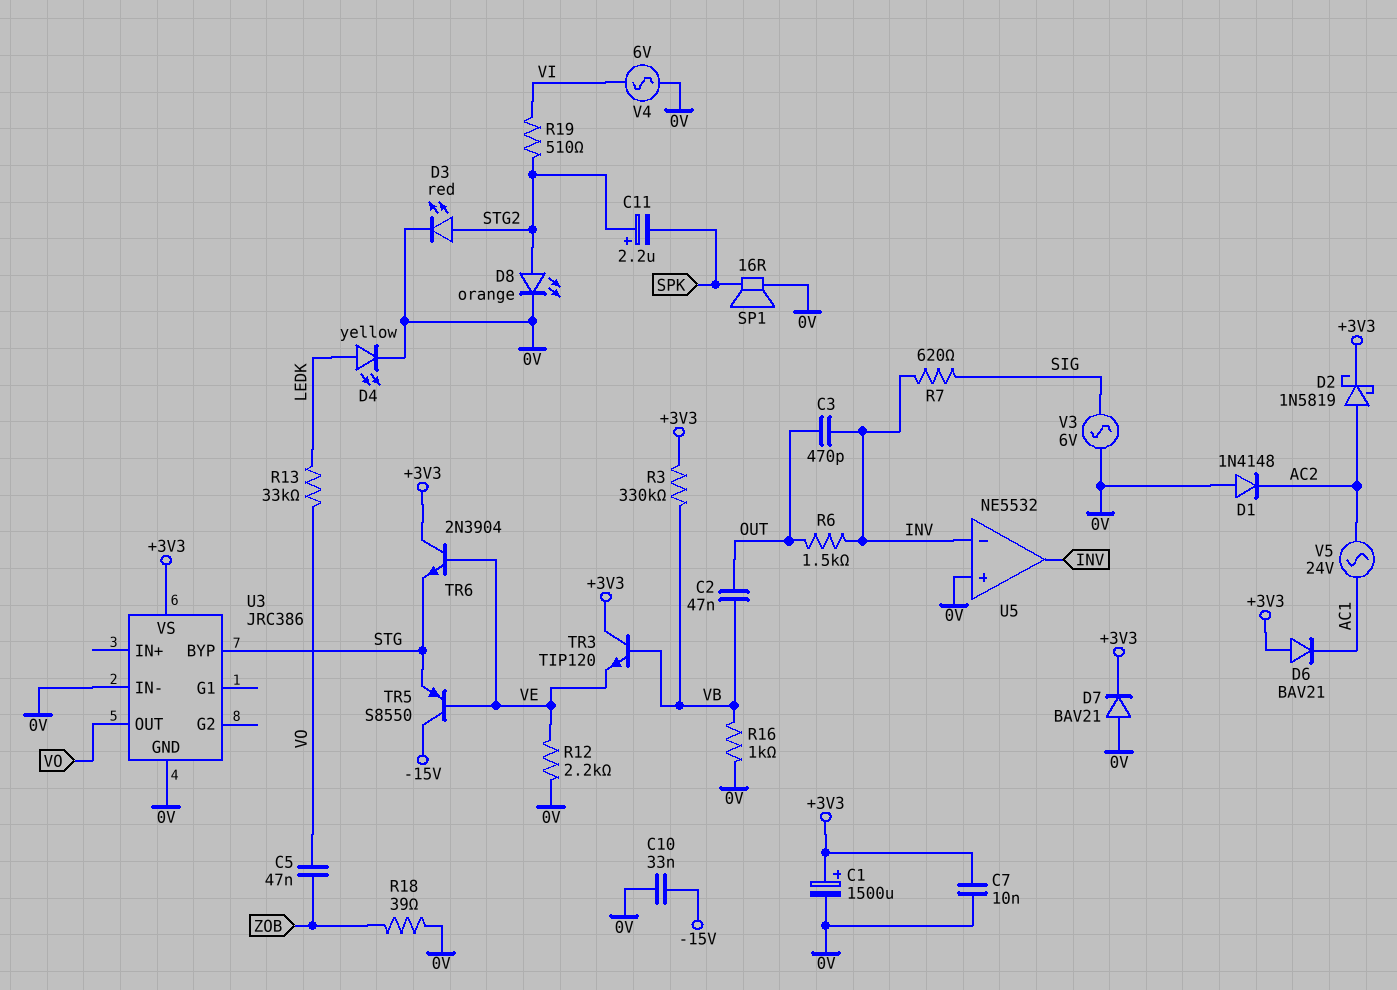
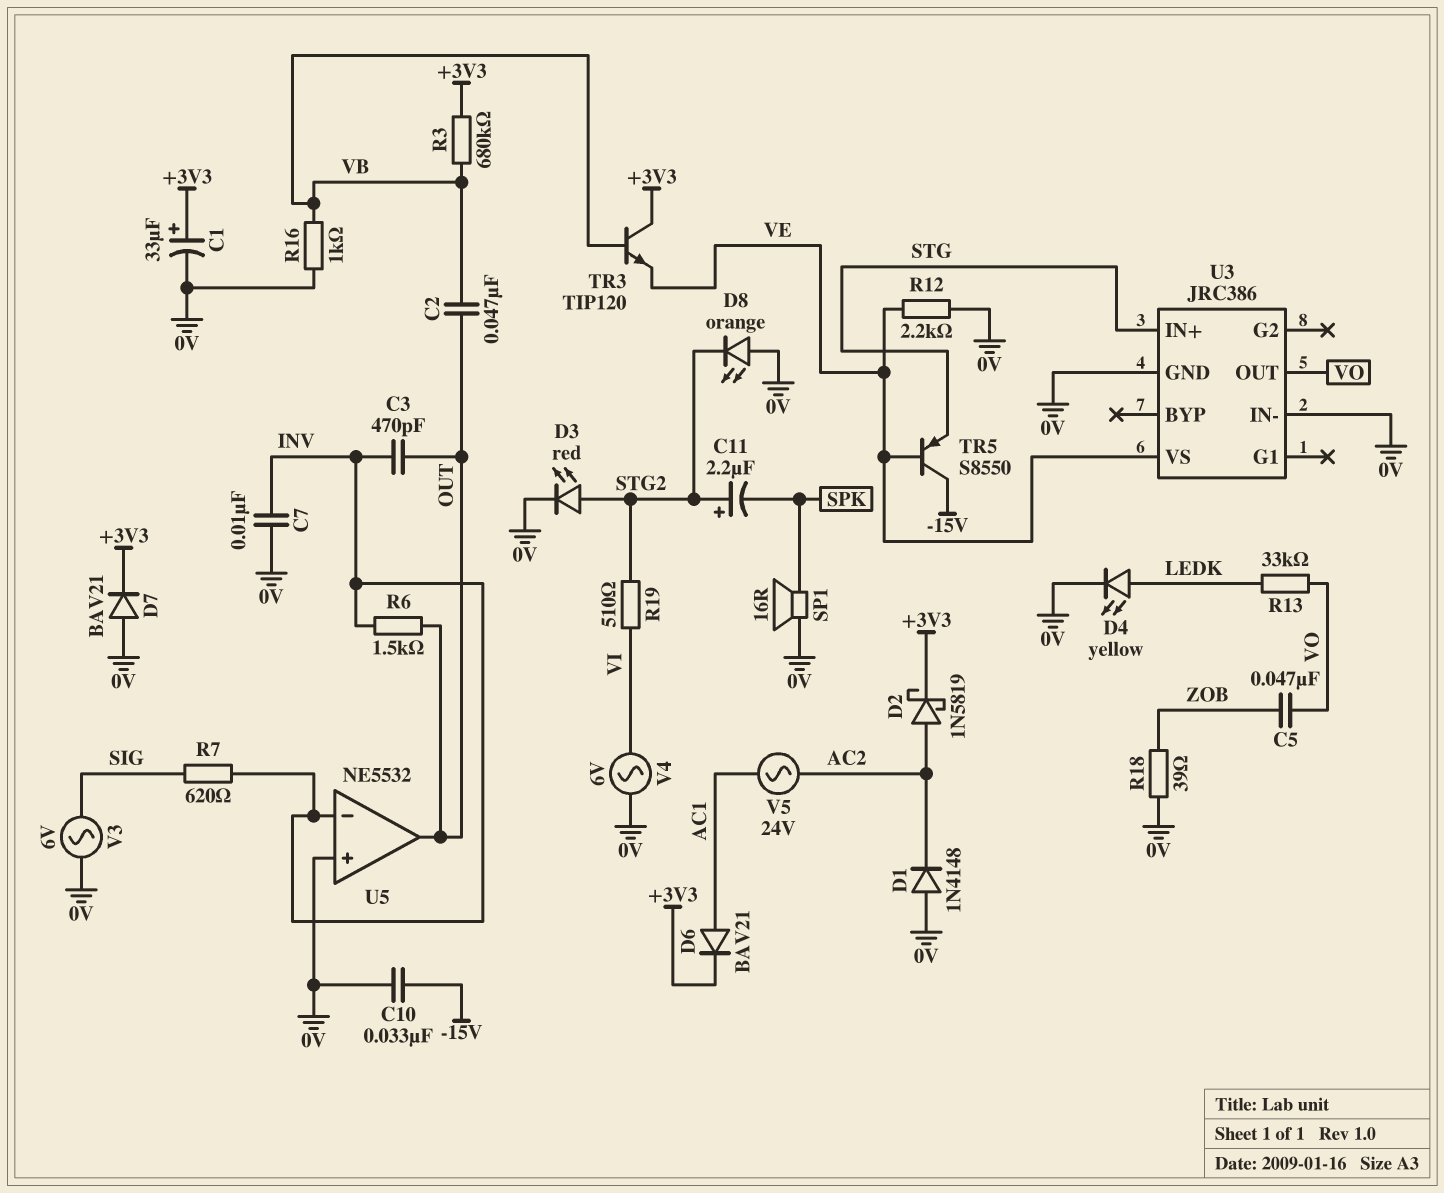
C1: 1500uF (plus +3V3, minus 0V) -> 33uF (plus +3V3, minus 0V)
C7: 10nF (+3V3, 0V) -> 10nF (0V, INV)
D6: diode BAV21 (A +3V3, K AC1) -> diode BAV21 (A AC1, K +3V3)
D8: LED orange (A STG2, K 0V) -> LED orange (A 0V, K STG2)
R3: 330k (+3V3, VB) -> 680k (+3V3, VB)
TR6: NPN 2N3904 (B VE, C +3V3, E STG) -> none
U3 pin BYP: STG -> none
U3 pin IN+: none -> STG
U3 pin VS: +3V3 -> VE
U5 pin out: INV -> OUT

